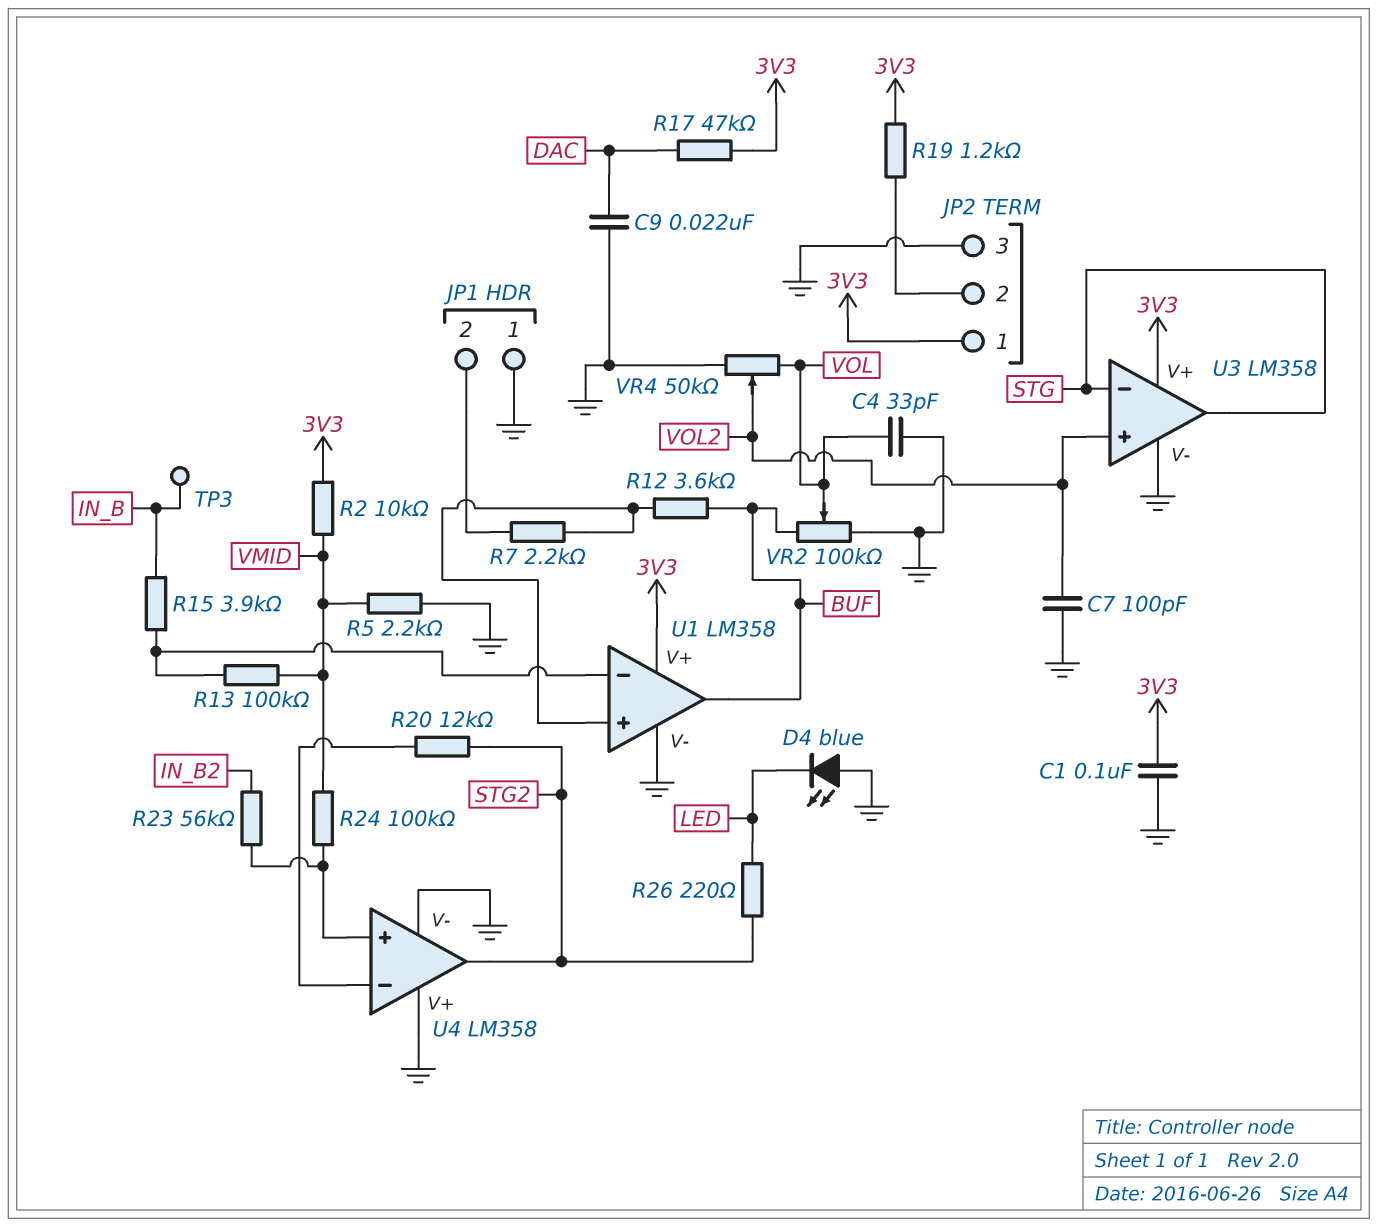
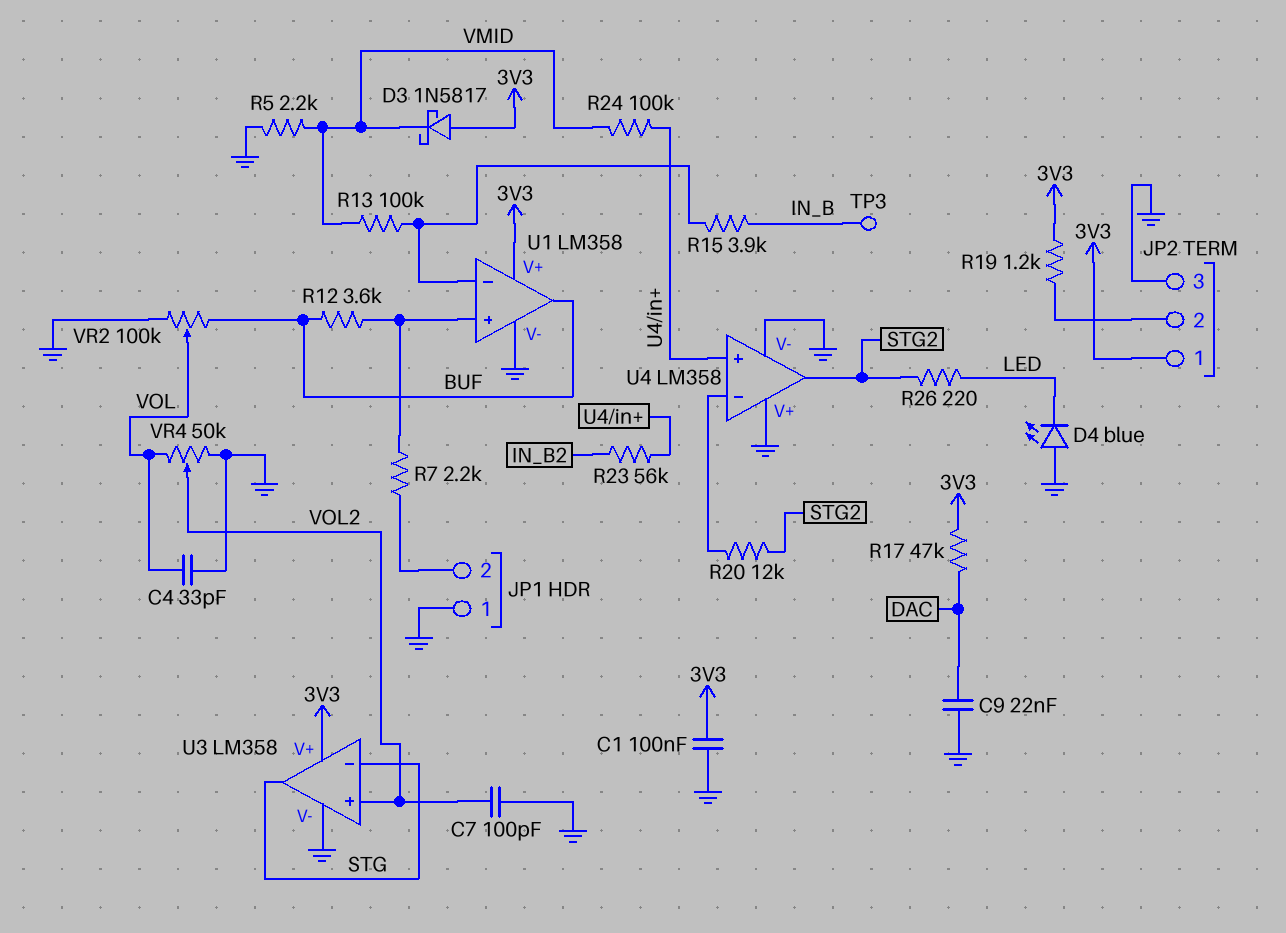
D3: none -> schottky 1N5817 (A 3V3, K VMID)
R2: 10k (3V3, VMID) -> none

